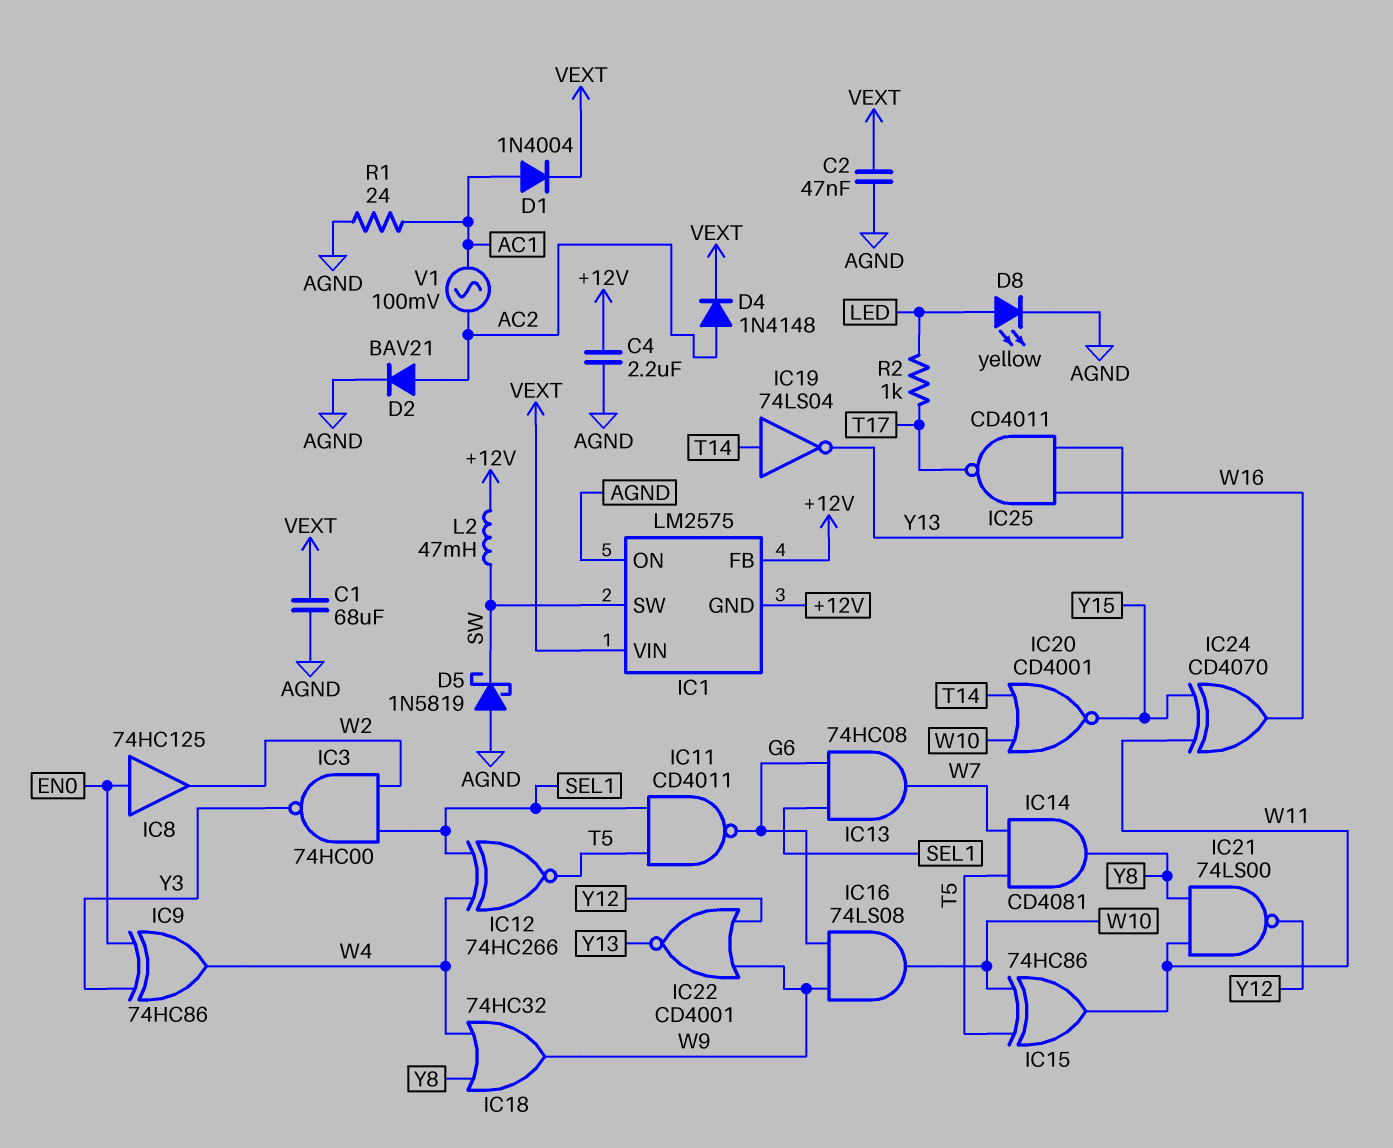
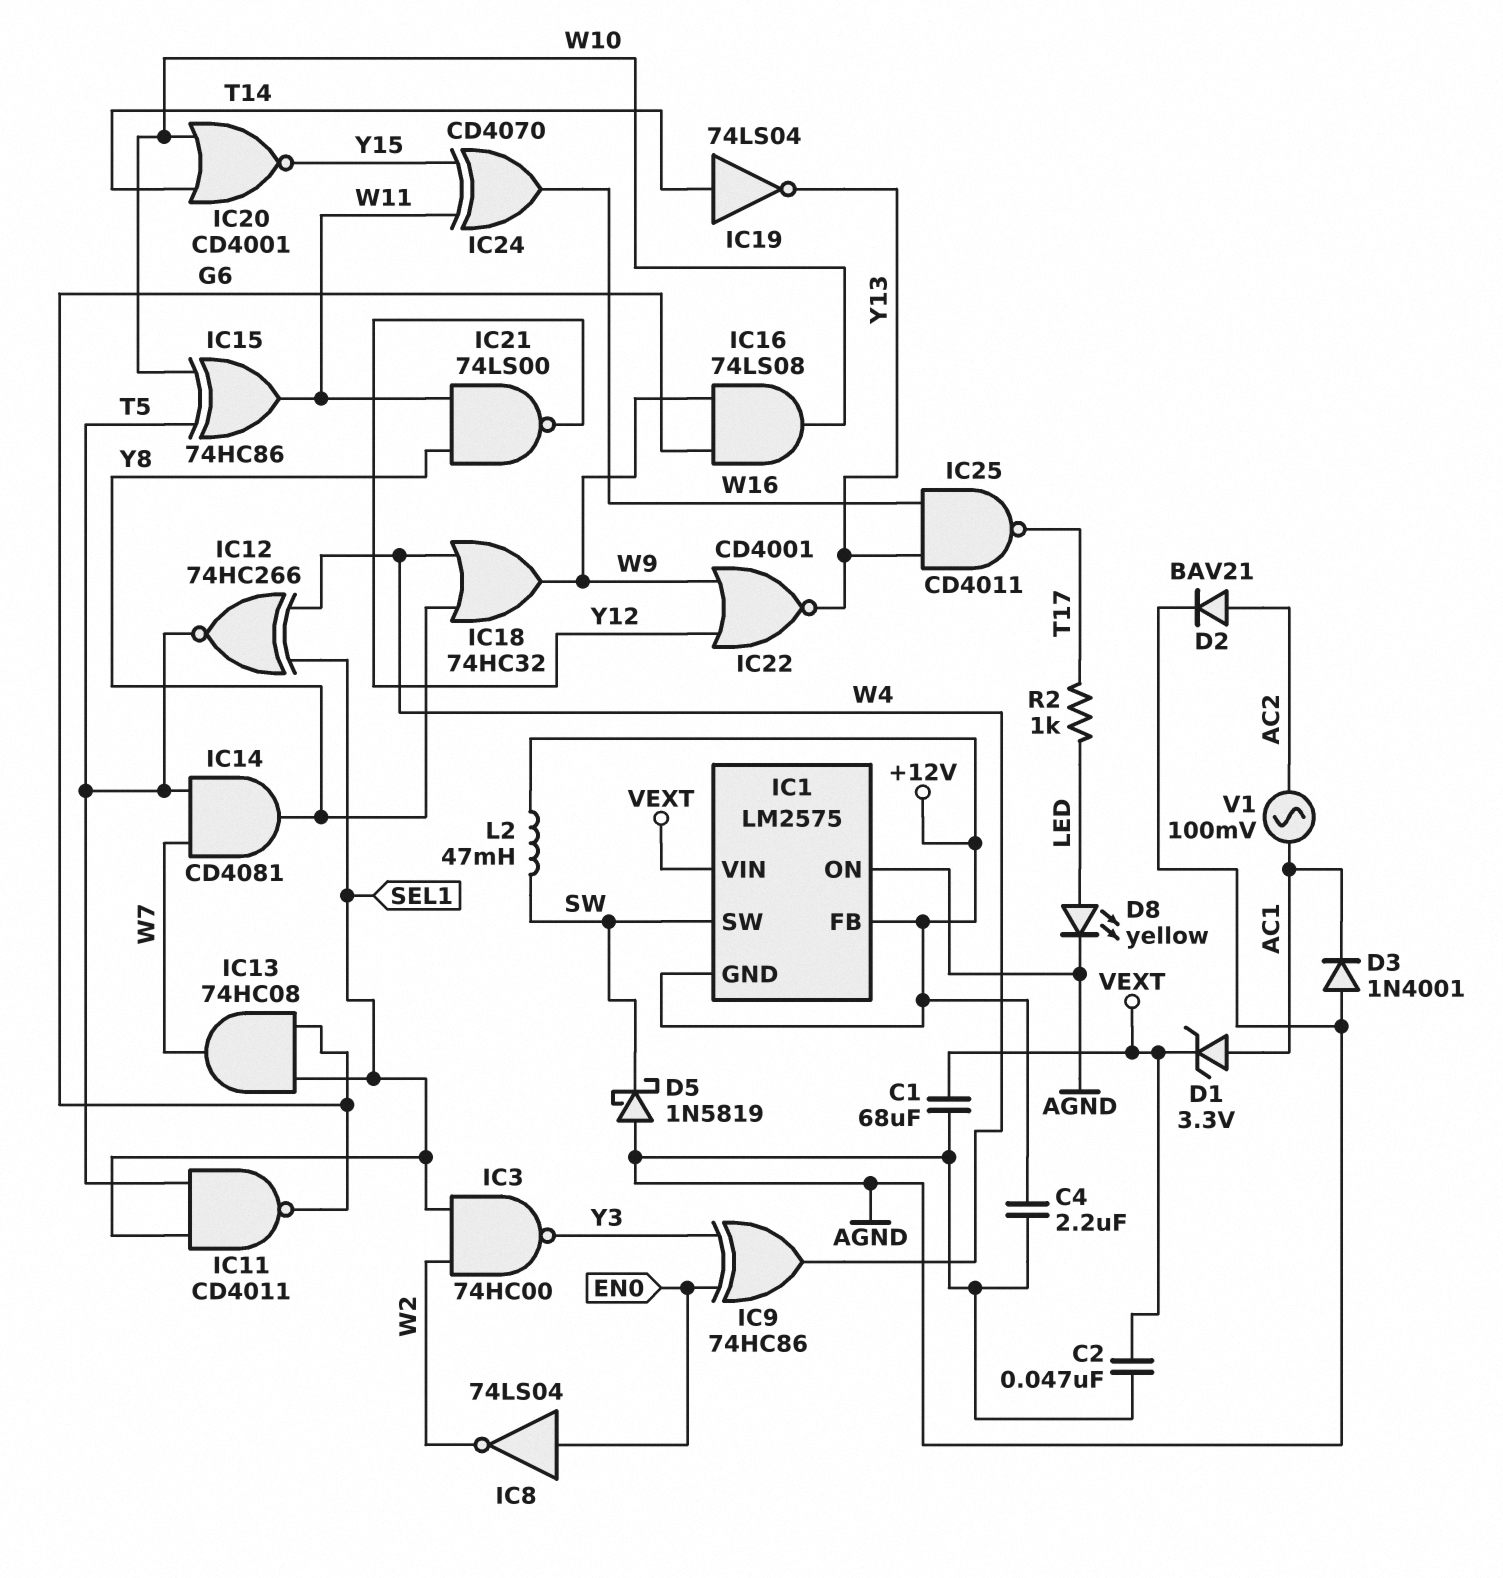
D1: diode 1N4004 (A AC1, K VEXT) -> zener 3.3V (A AC1, K VEXT)
D3: none -> diode 1N4001 (A AGND, K AC1)
D4: diode 1N4148 (A AC2, K VEXT) -> none
IC8: buffer 74HC125 (in EN0, out W2) -> NOT 74LS04 (in EN0, out W2)
R1: 24 (AC1, AGND) -> none

